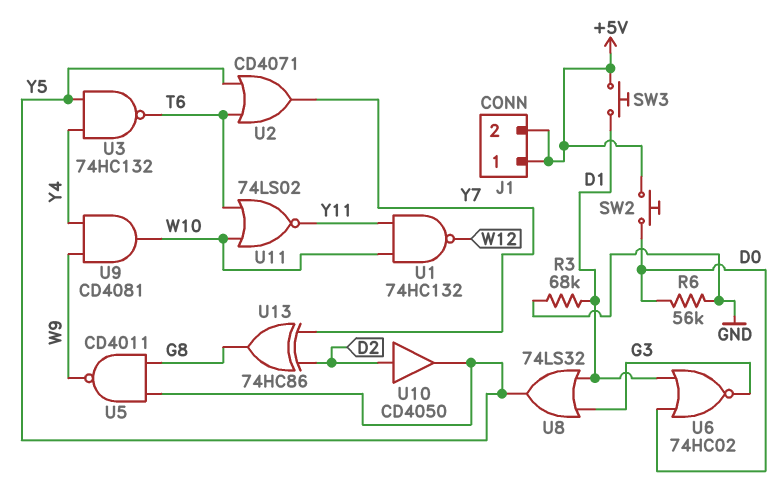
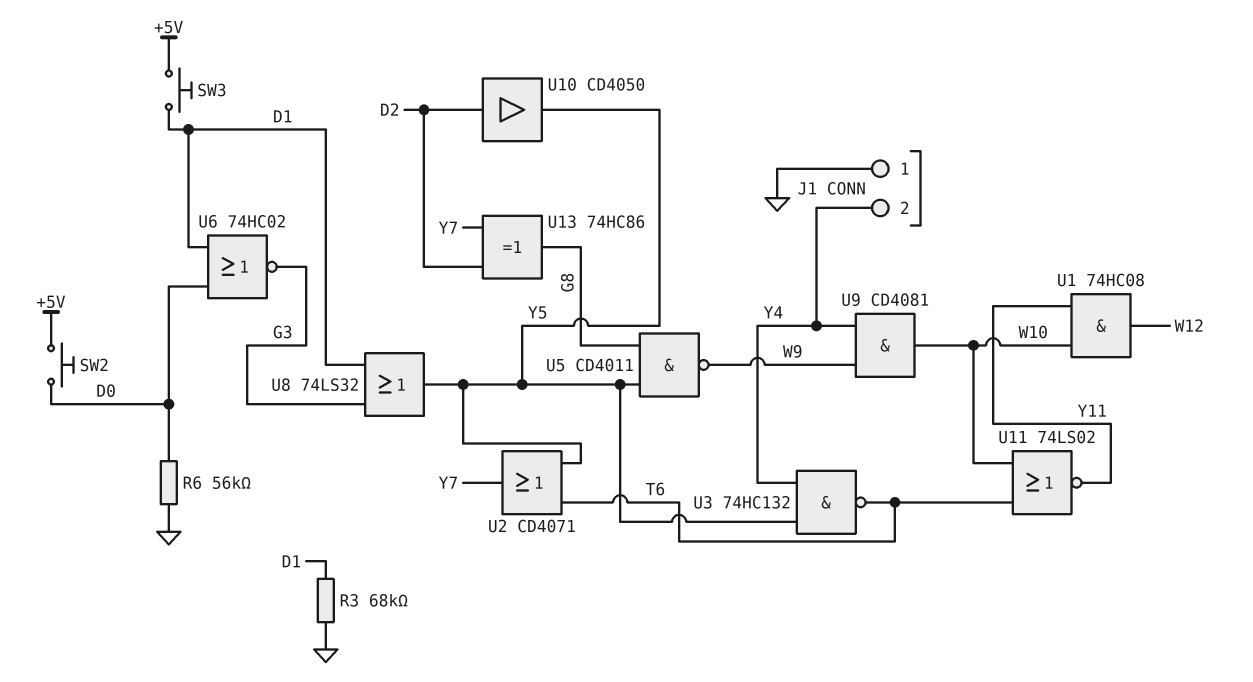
J1 pin 1: +5V -> GND
J1 pin 2: +5V -> Y4
U1: NAND 74HC132 (in W10, in Y11, out W12) -> AND 74HC08 (in W10, in Y11, out W12)

